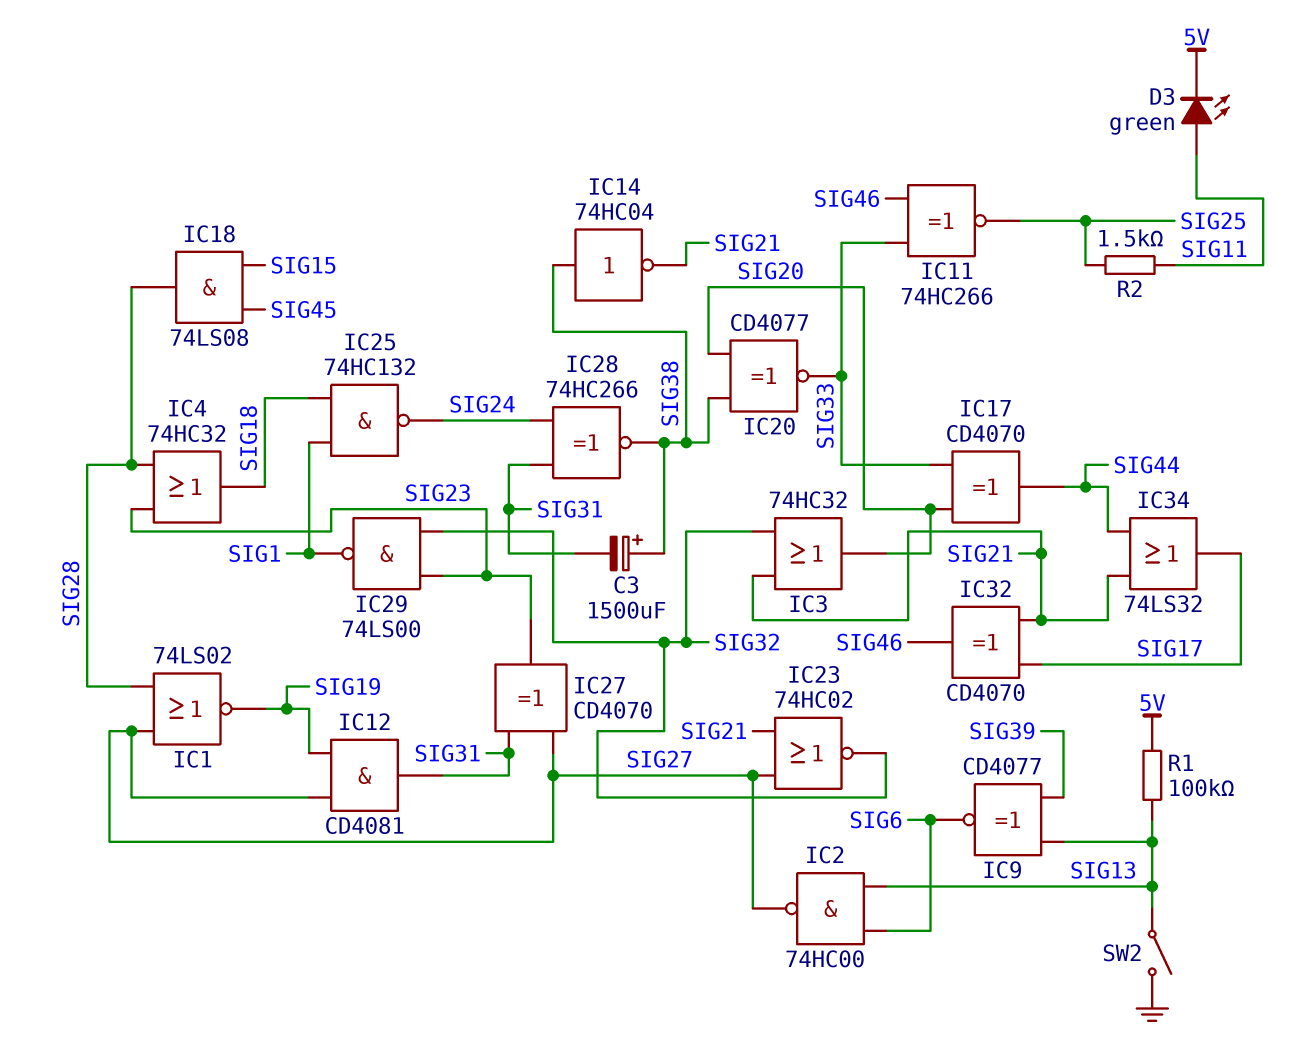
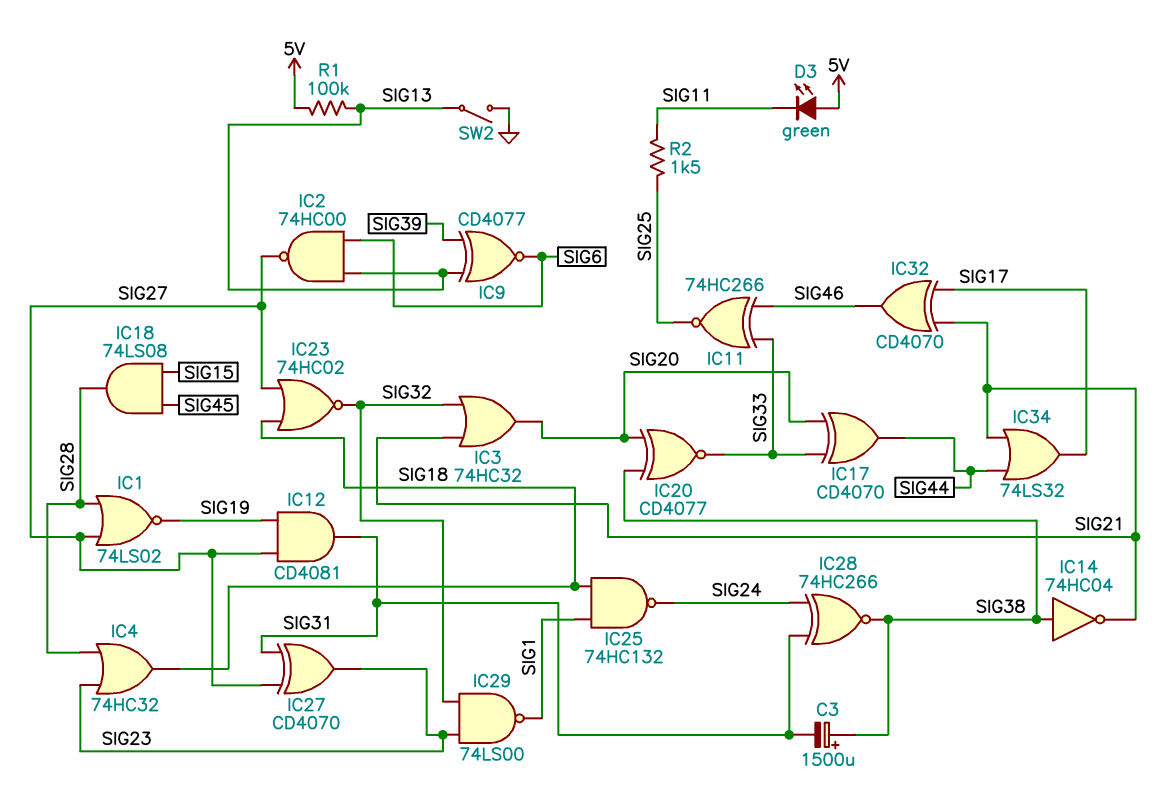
D3: LED green (A SIG11, K 5V) -> LED green (A 5V, K SIG11)
IC23: NOR 74HC02 (in SIG21, in SIG27, out SIG32) -> NOR 74HC02 (in SIG18, in SIG27, out SIG32)

